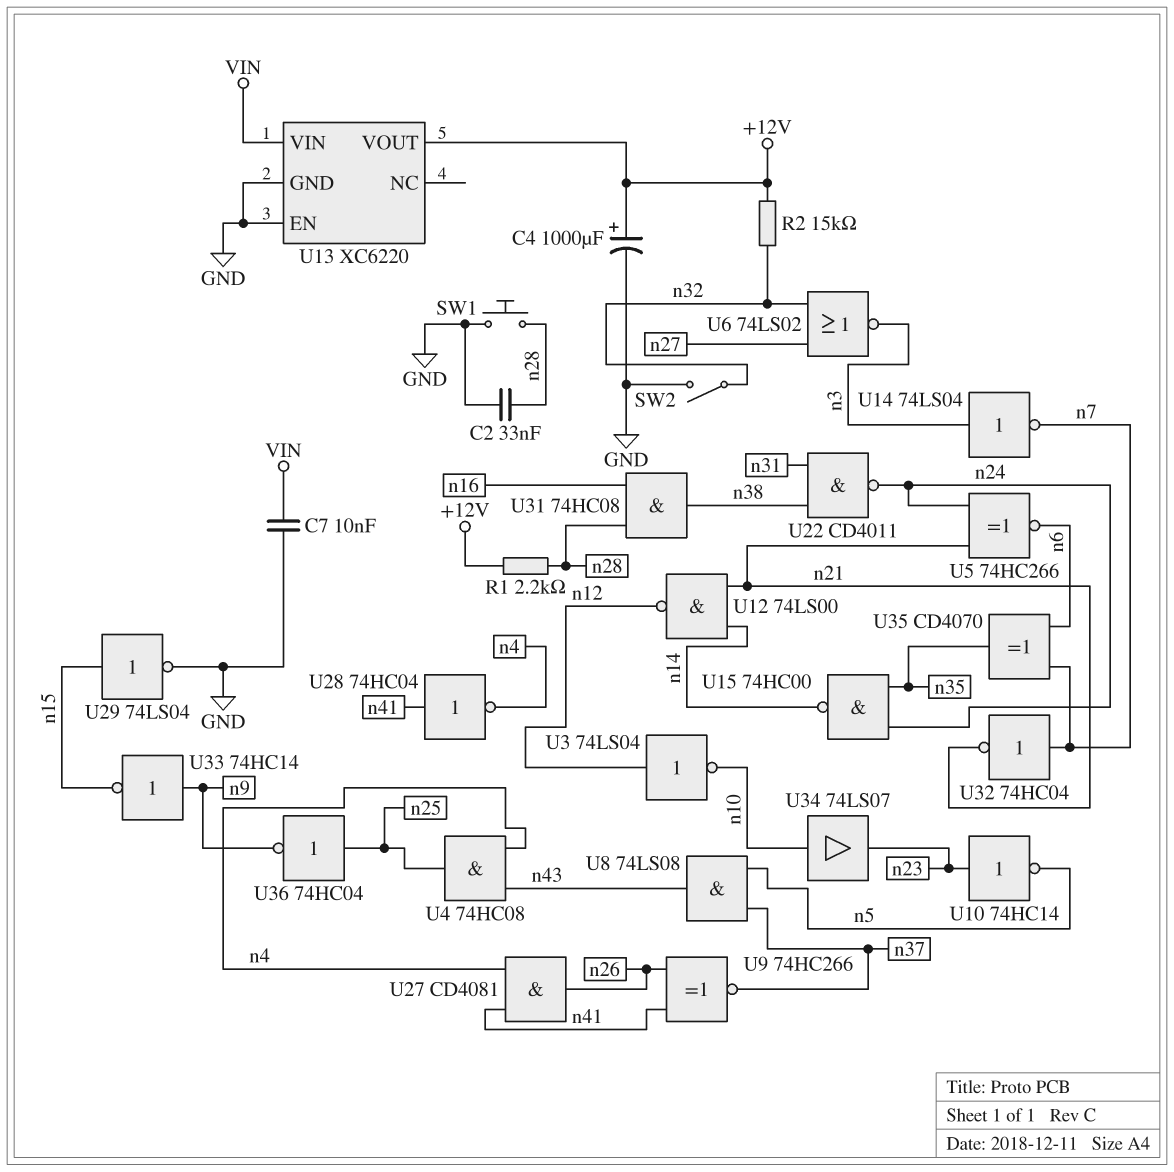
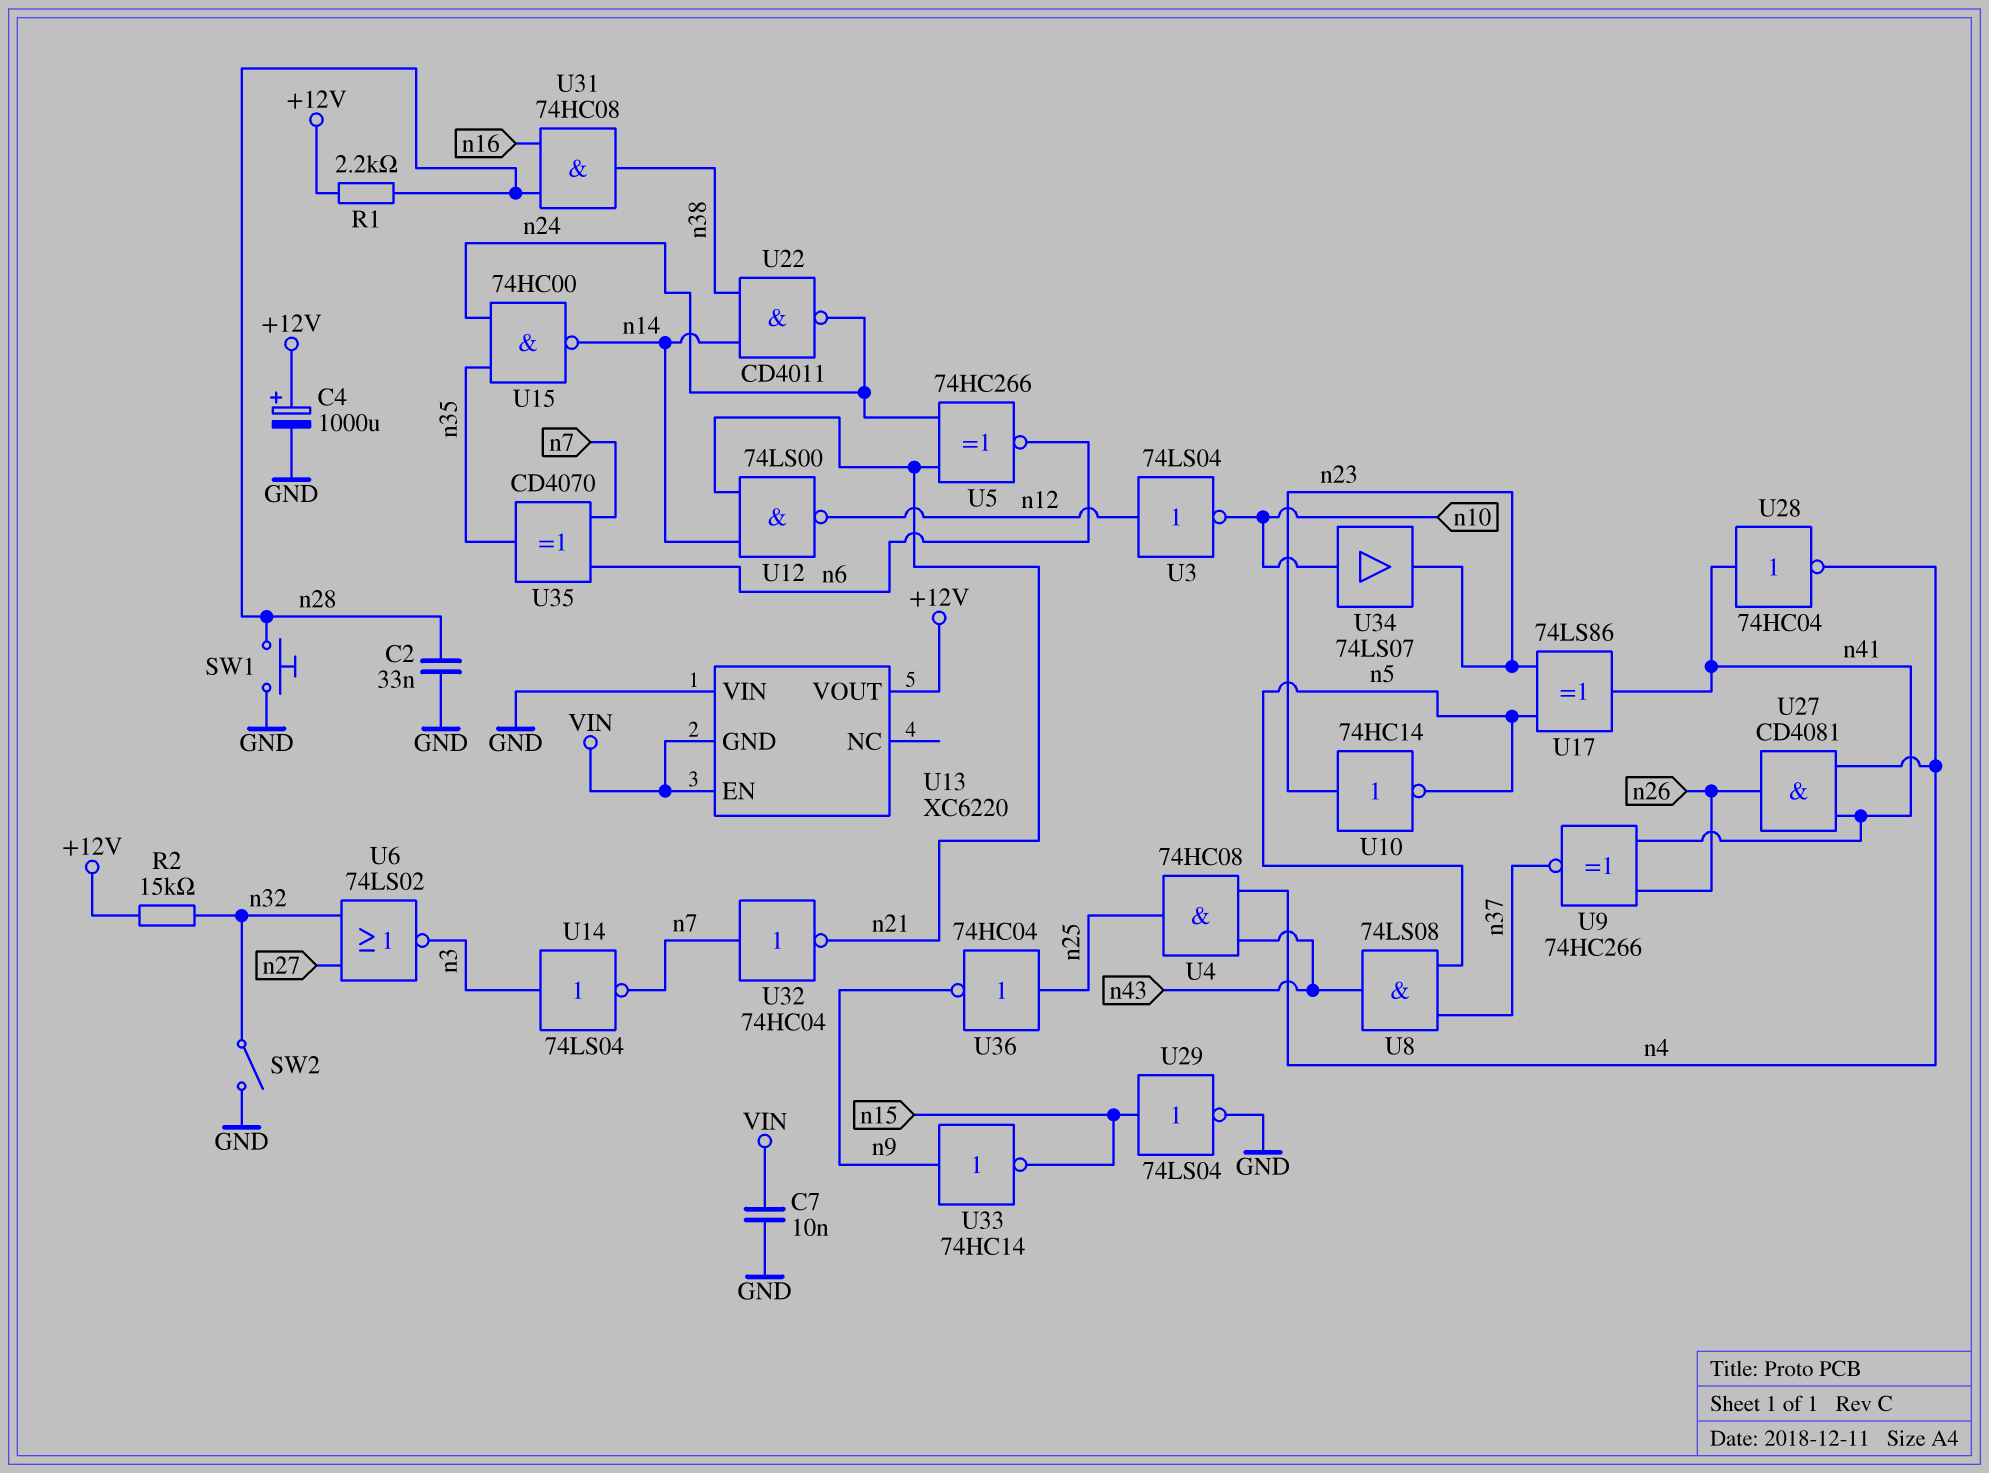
U13 pin EN: GND -> VIN
U13 pin GND: GND -> VIN
U13 pin VIN: VIN -> GND
U17: none -> XOR 74LS86 (in n5, in n23, out n41)
U22: NAND CD4011 (in n31, in n38, out n24) -> NAND CD4011 (in n14, in n38, out n24)

